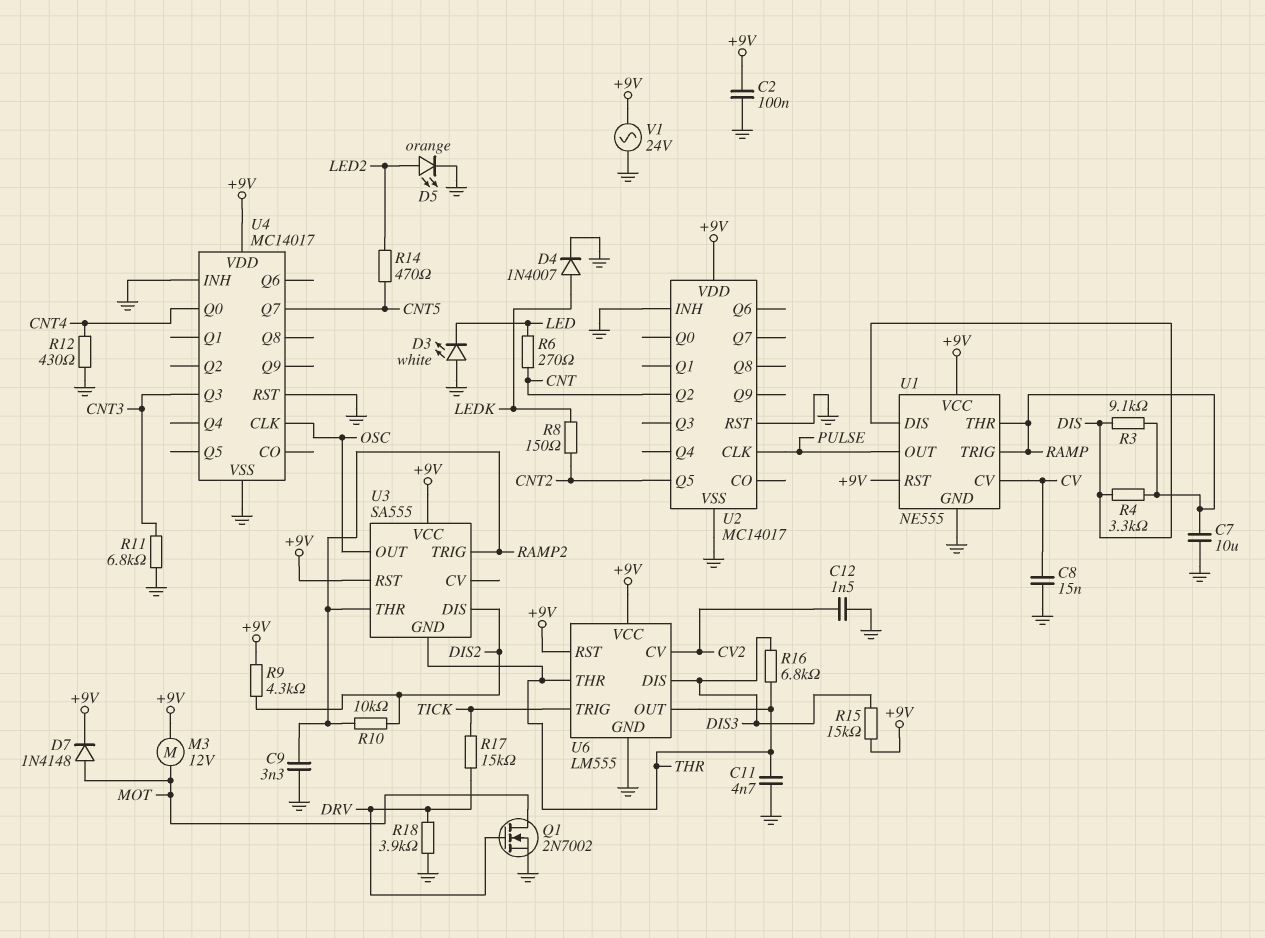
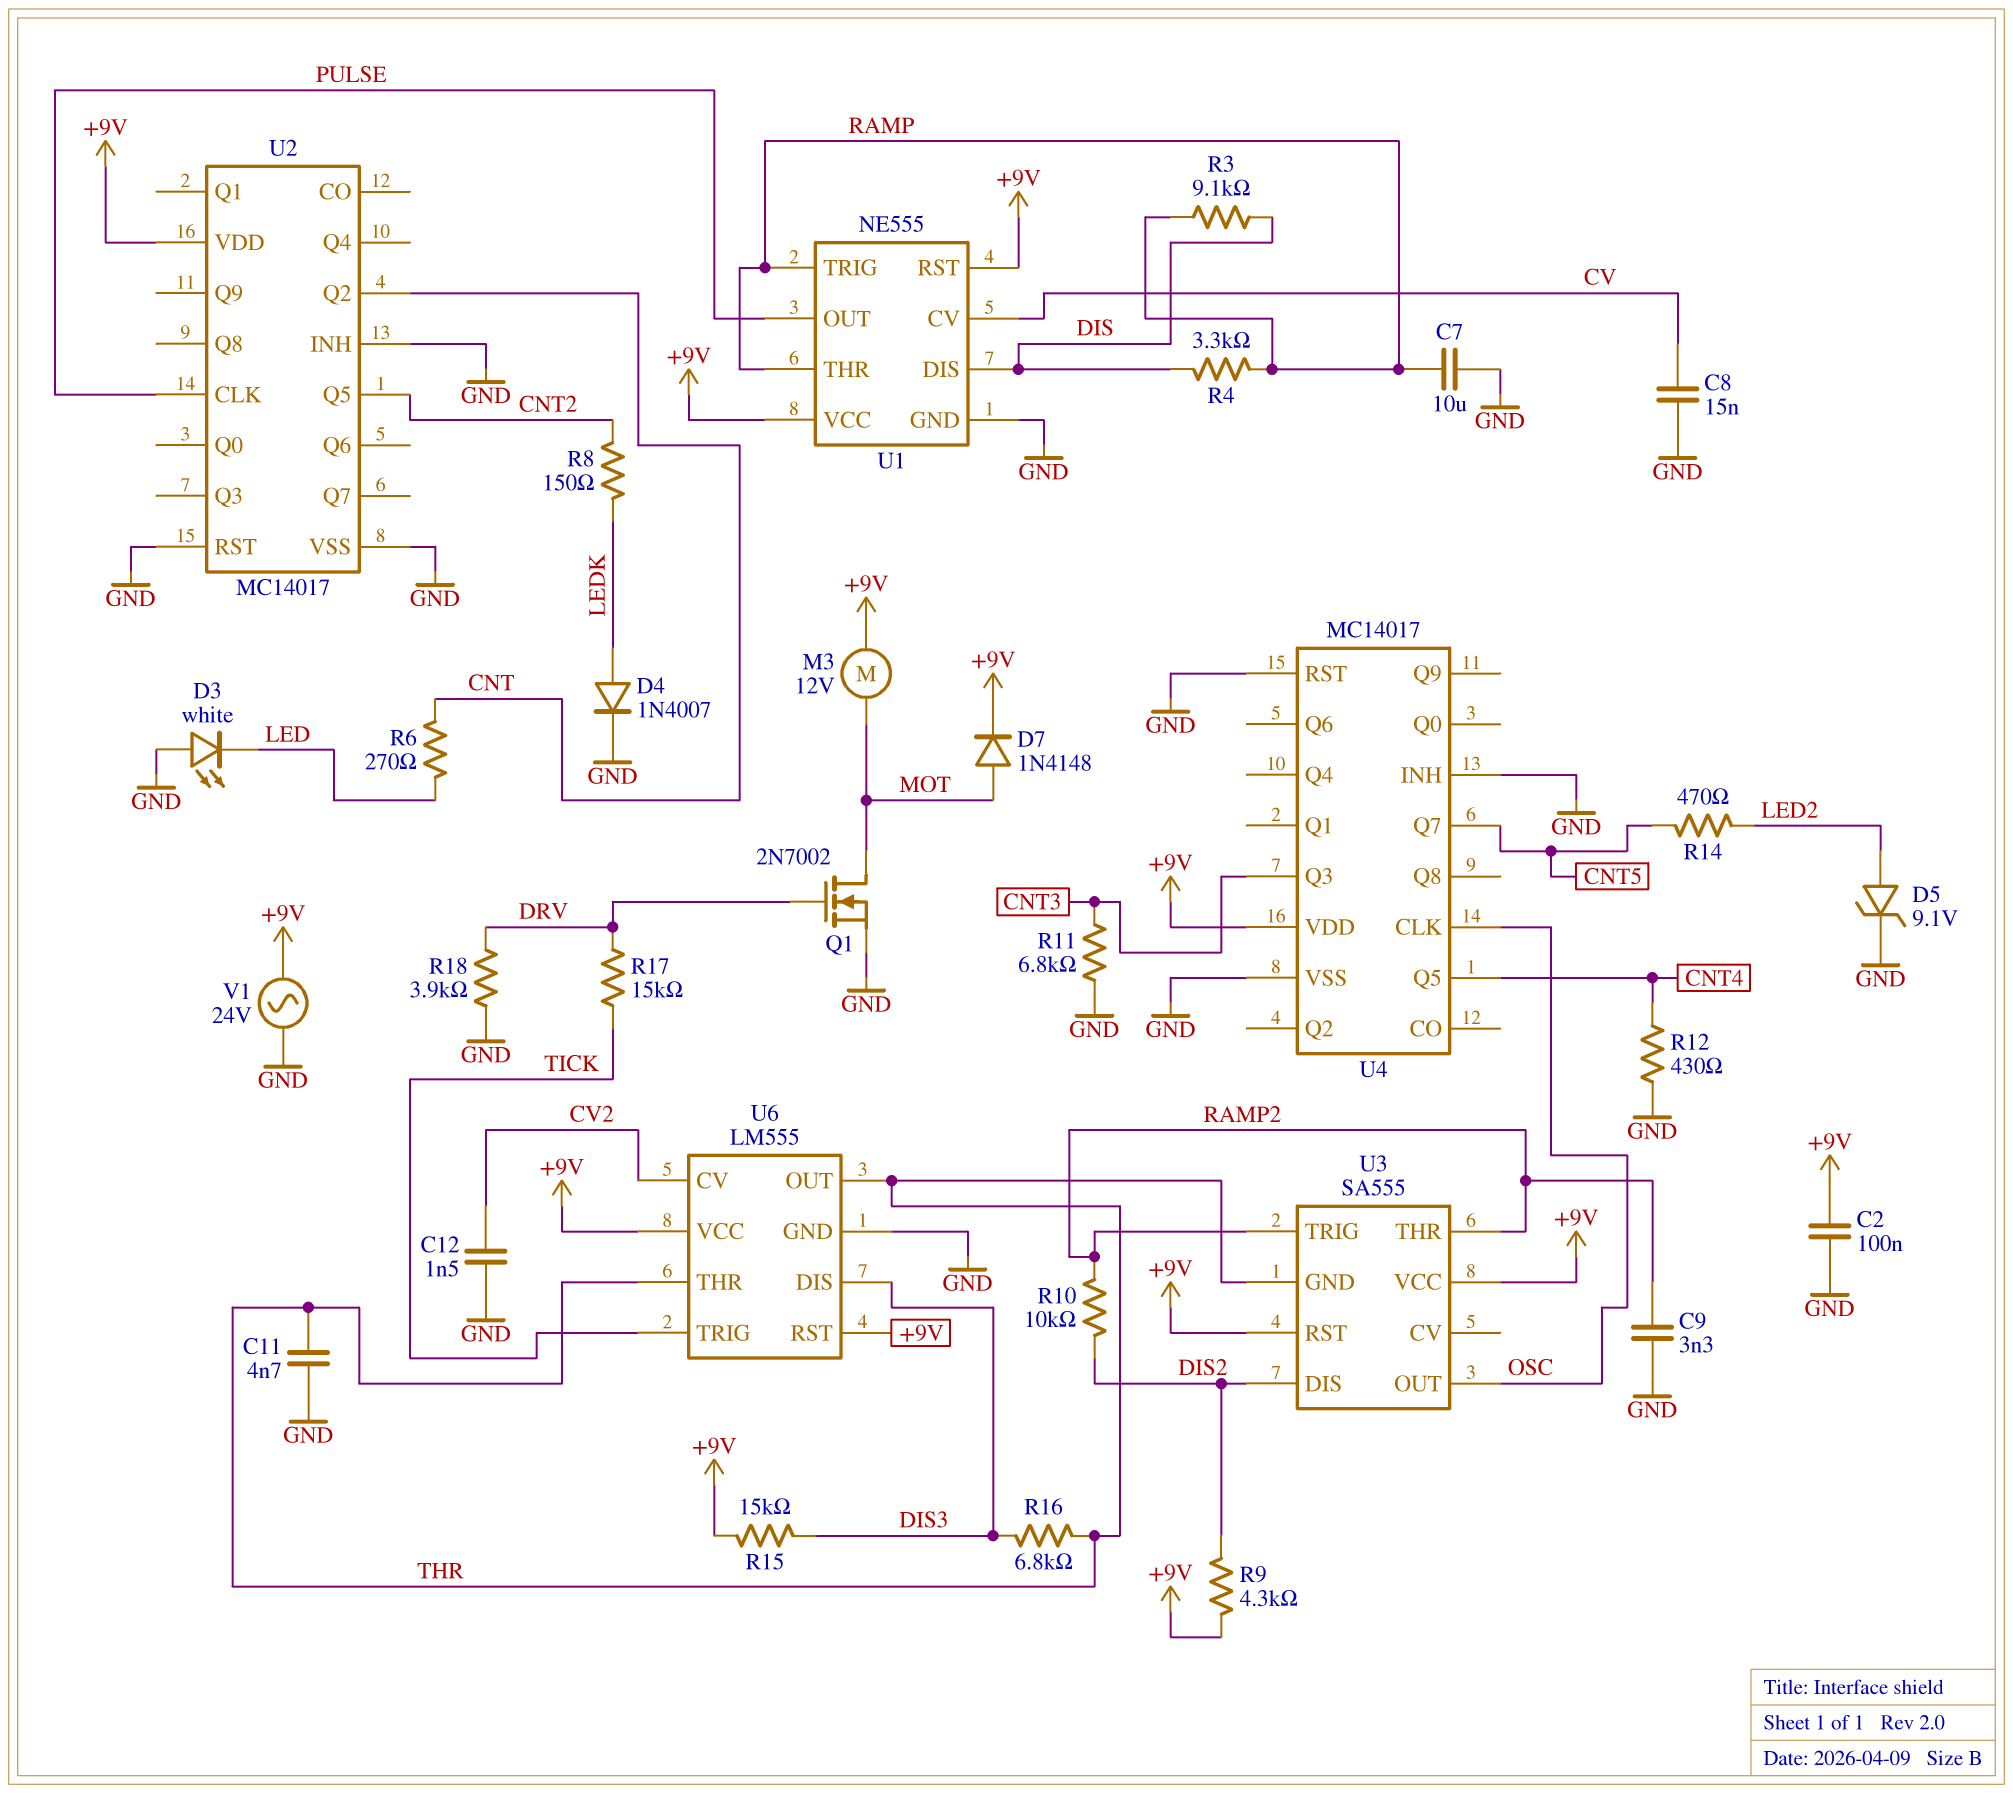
D5: LED orange (A LED2, K GND) -> zener 9.1V (A LED2, K GND)
U4 pin Q0: CNT4 -> none
U4 pin Q5: none -> CNT4

